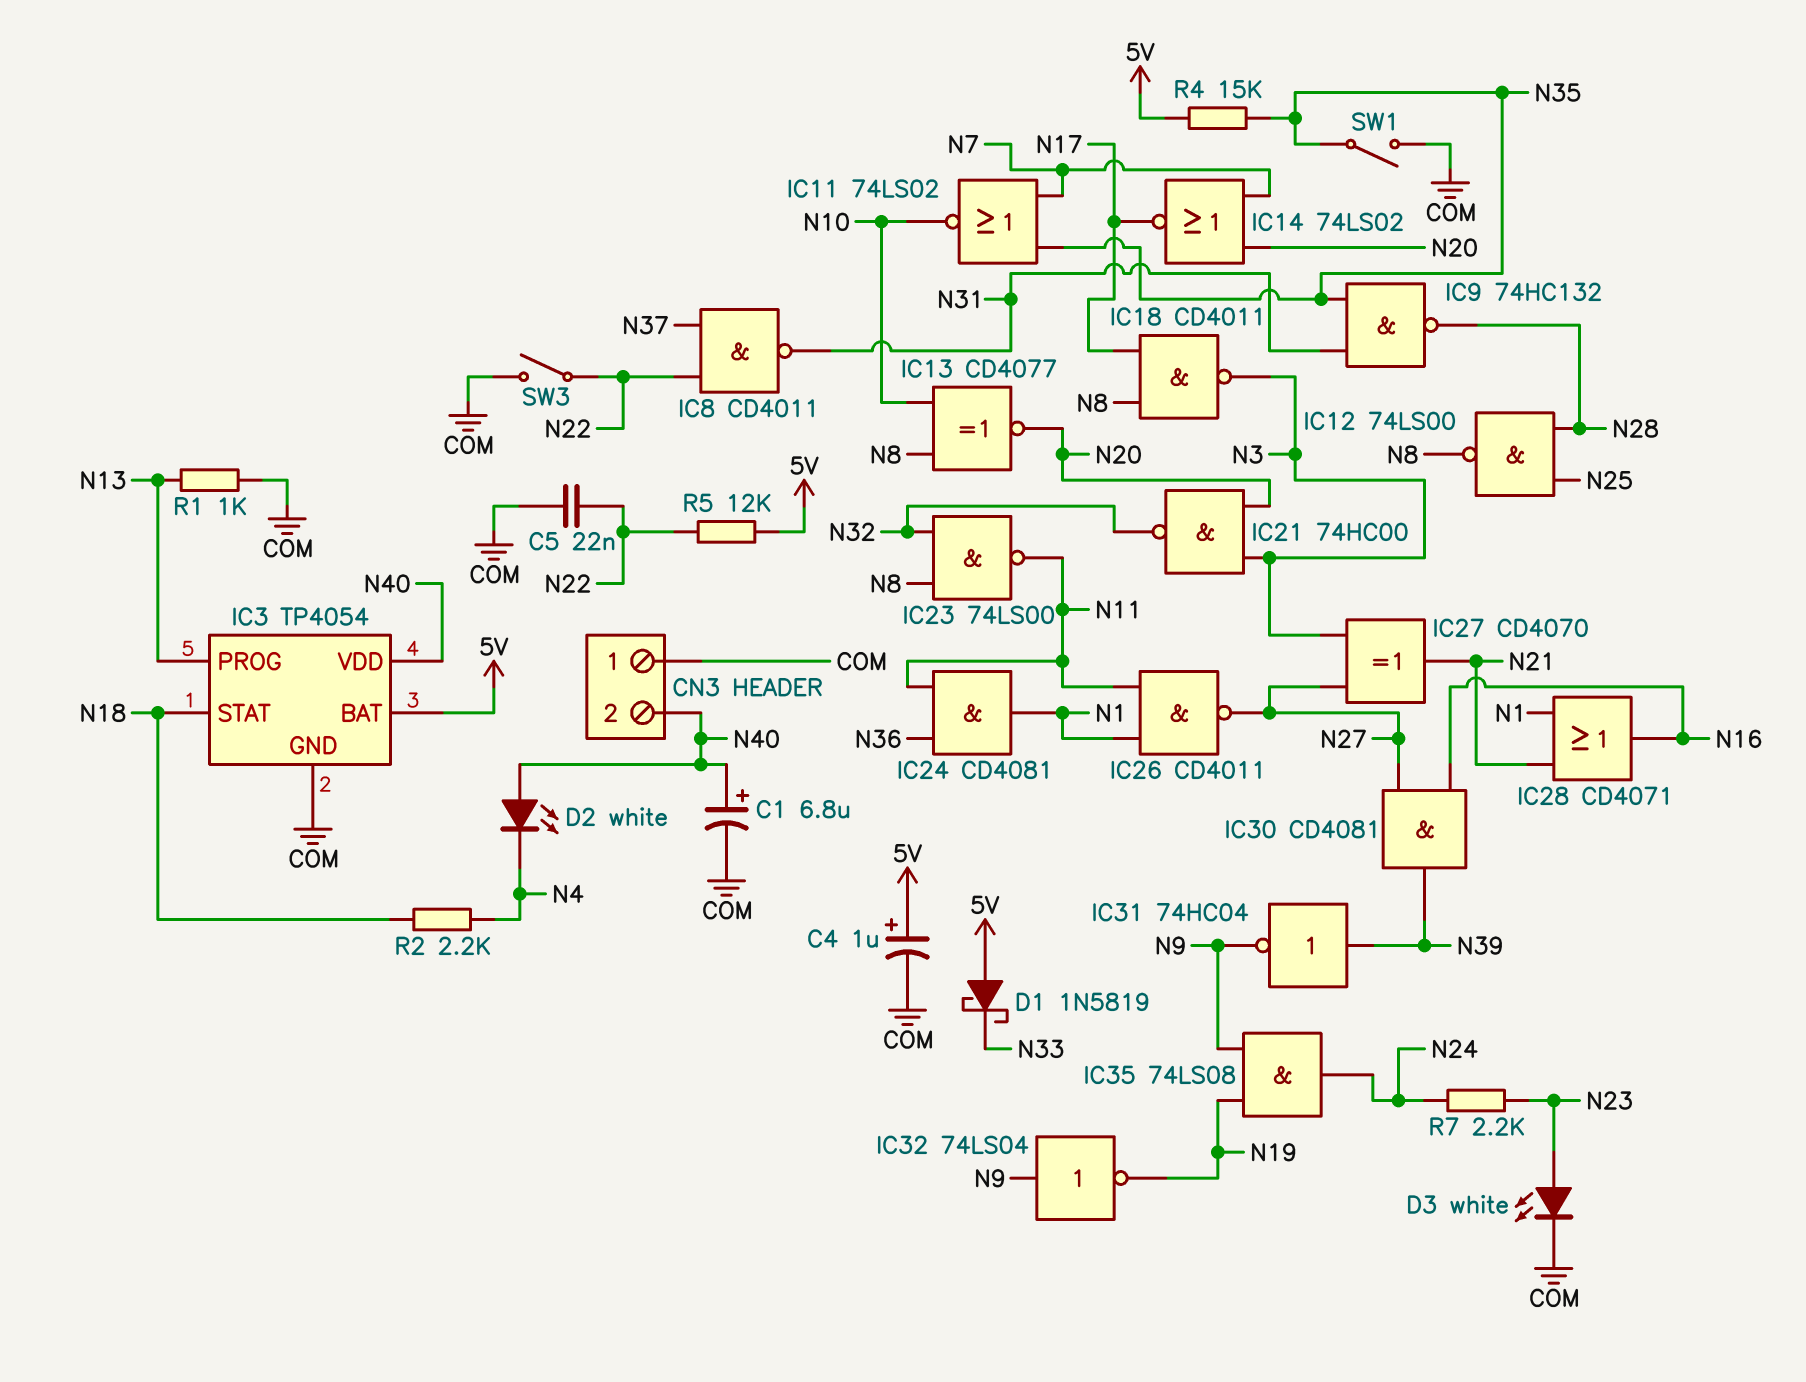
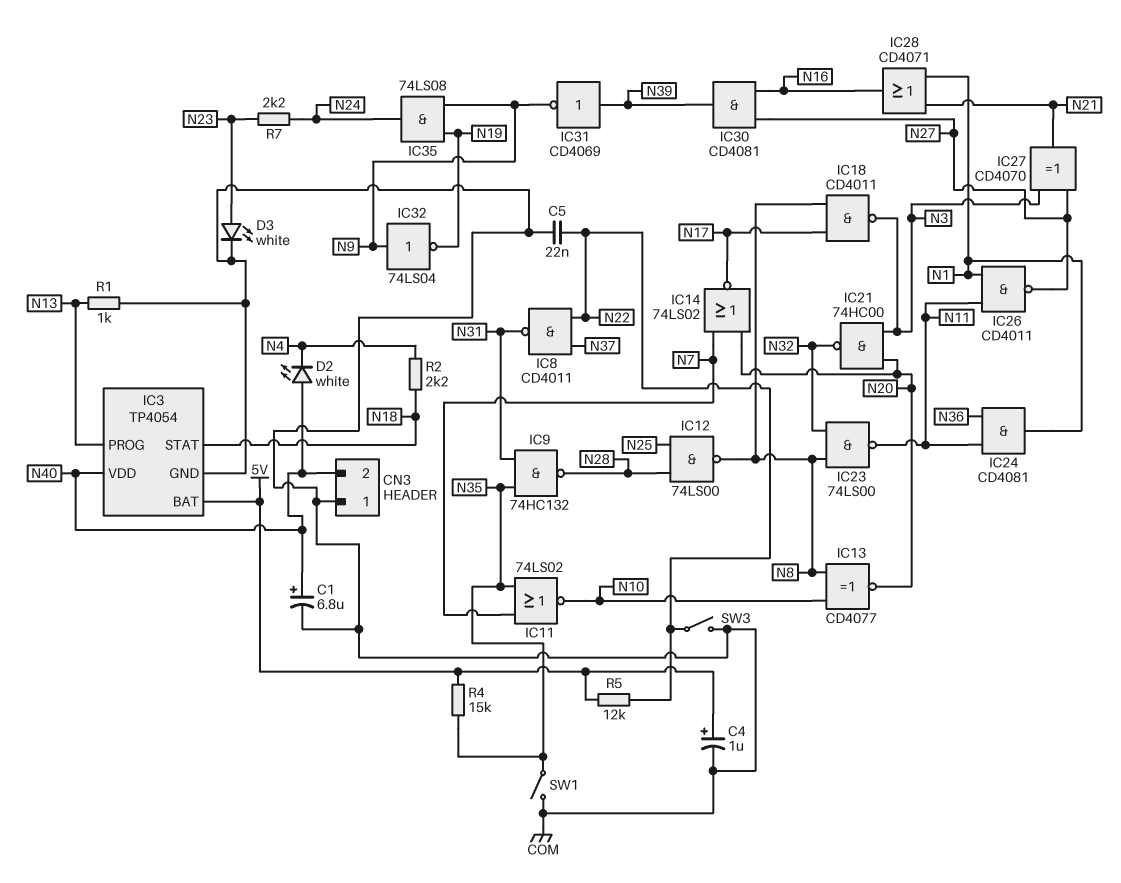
D1: schottky 1N5819 (A 5V, K N33) -> none
IC31: NOT 74HC04 (in N39, out N9) -> NOT CD4069 (in N39, out N9)

